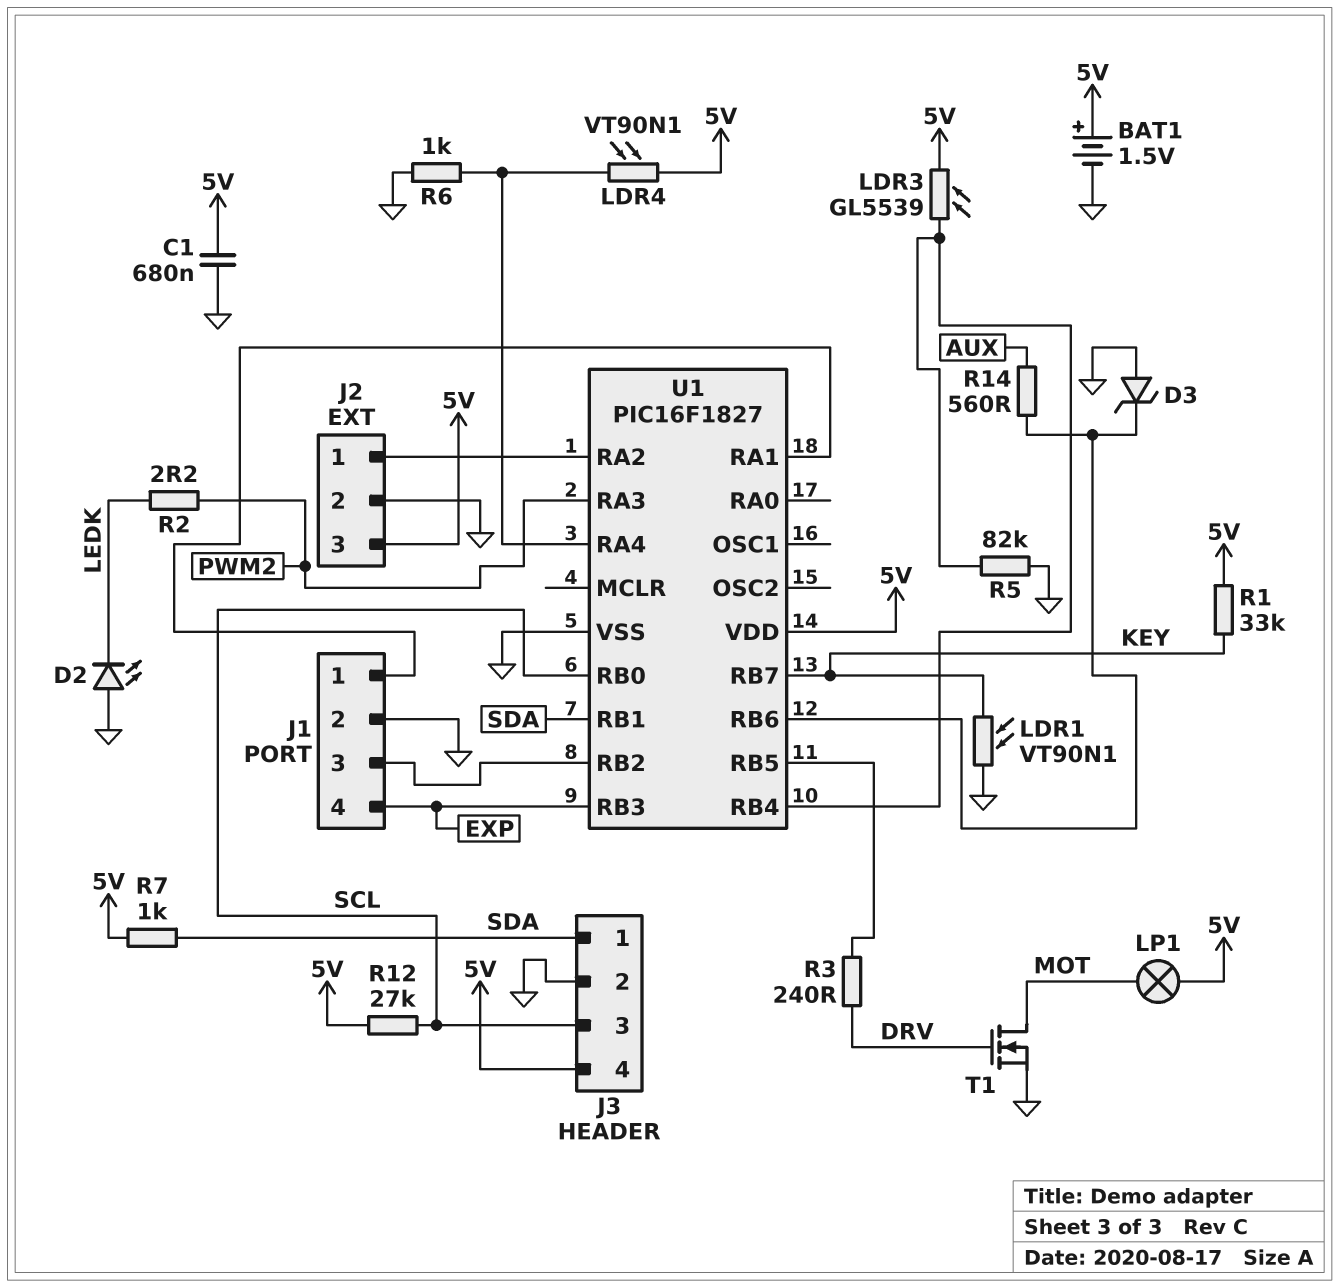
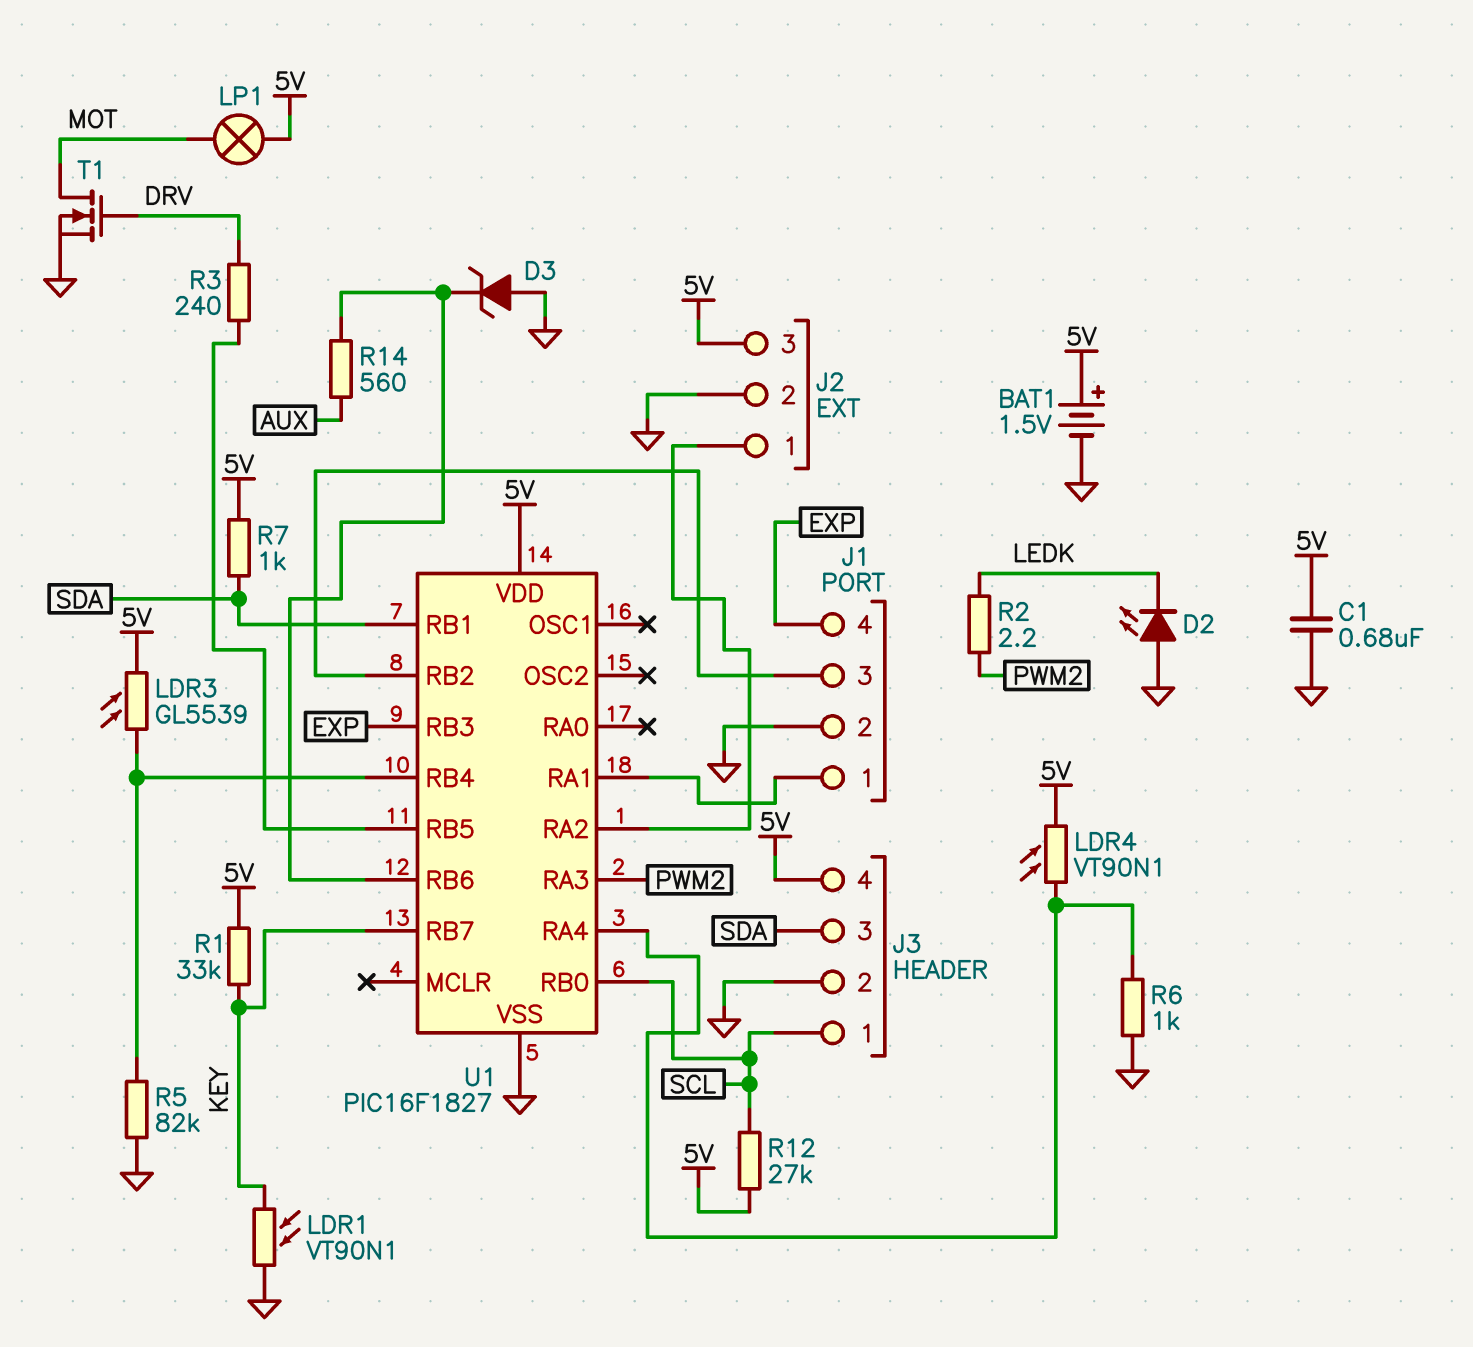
J3 pin 1: SDA -> SCL
J3 pin 3: SCL -> SDA

